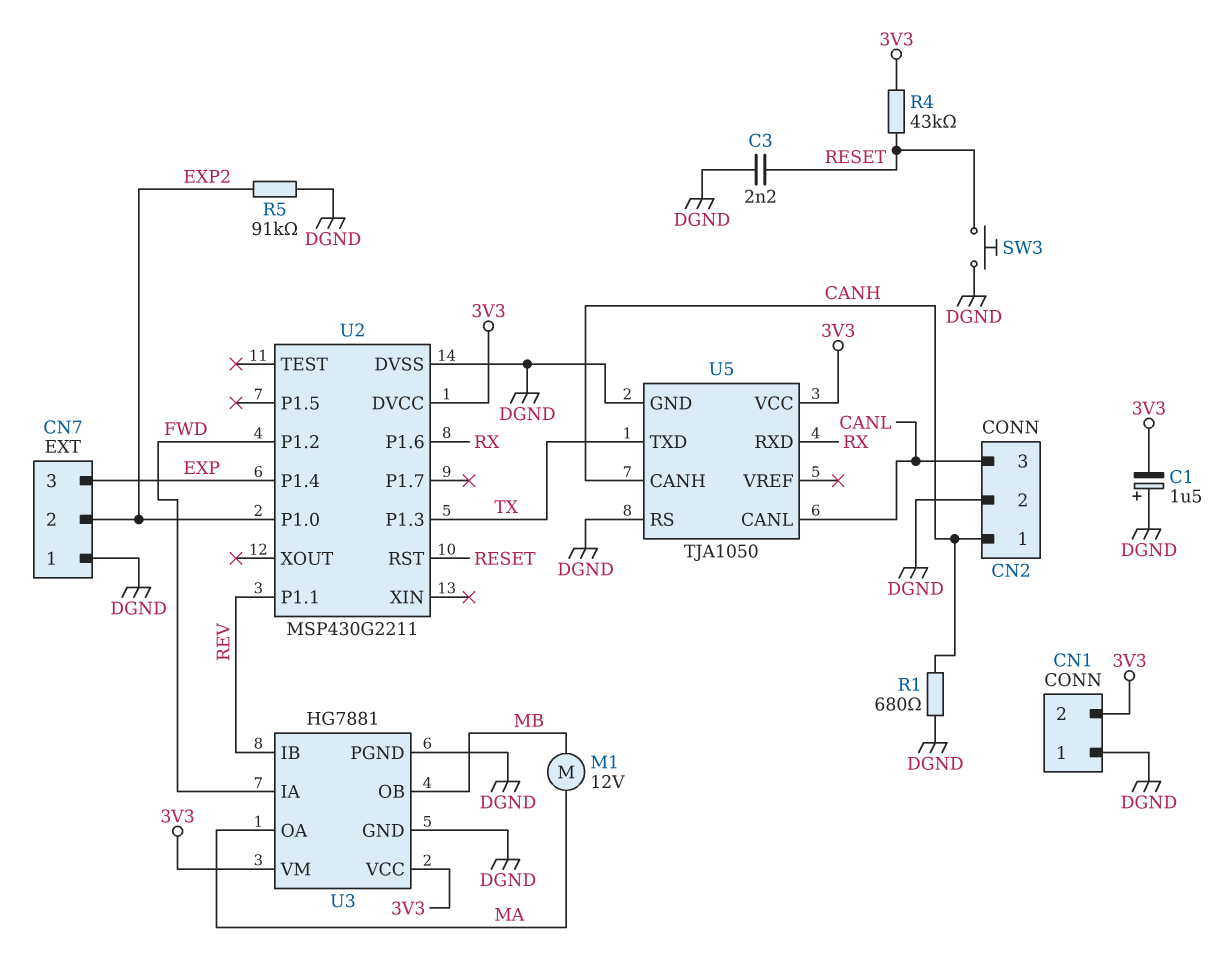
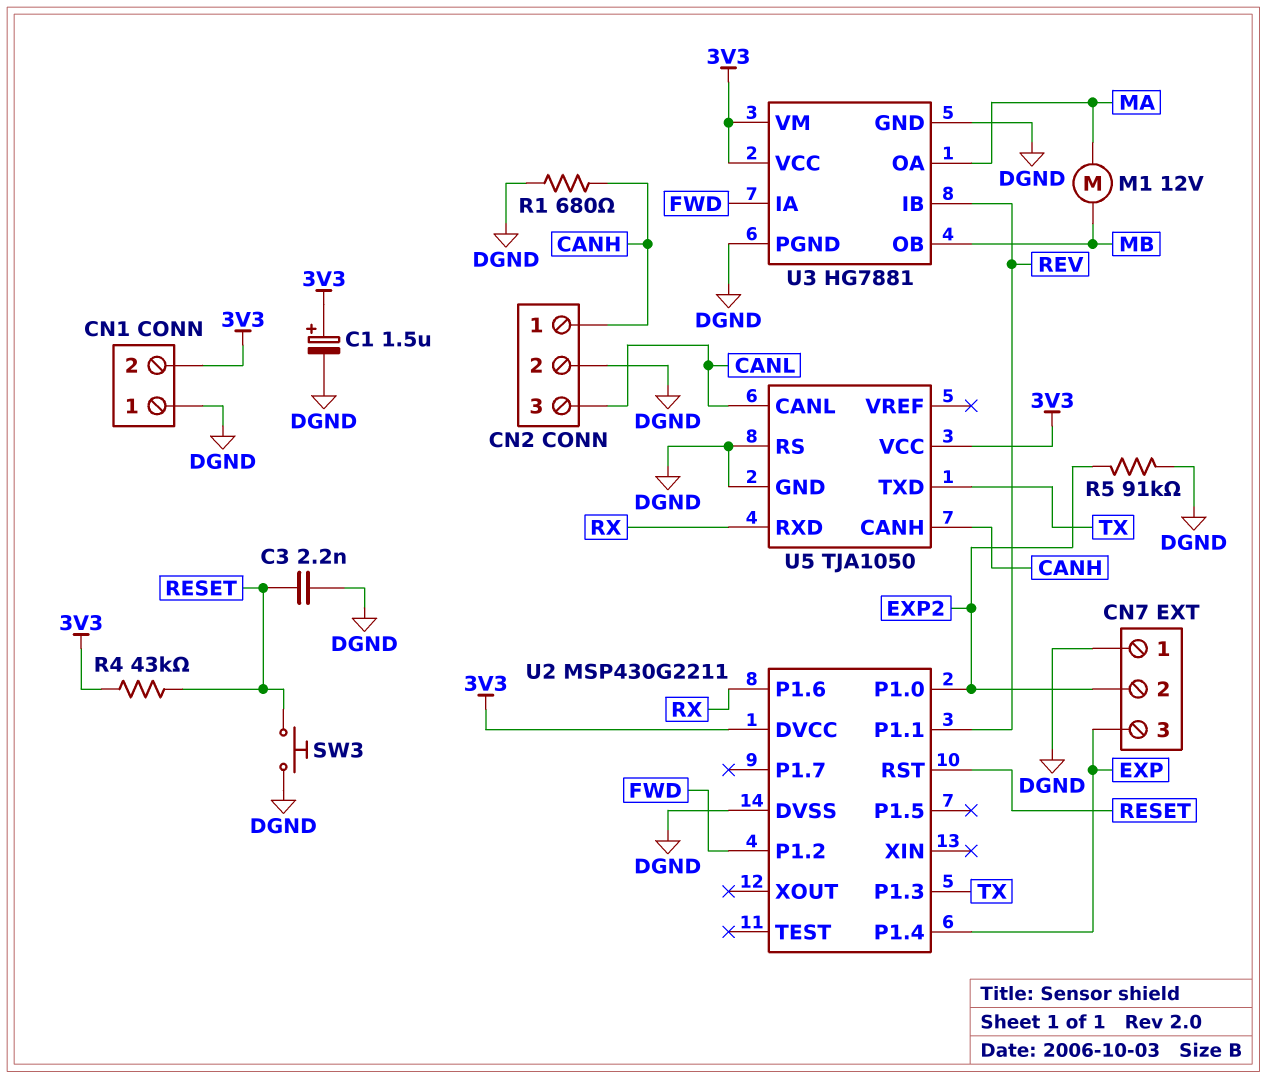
C1: 1.5uF (plus DGND, minus 3V3) -> 1.5uF (plus 3V3, minus DGND)

